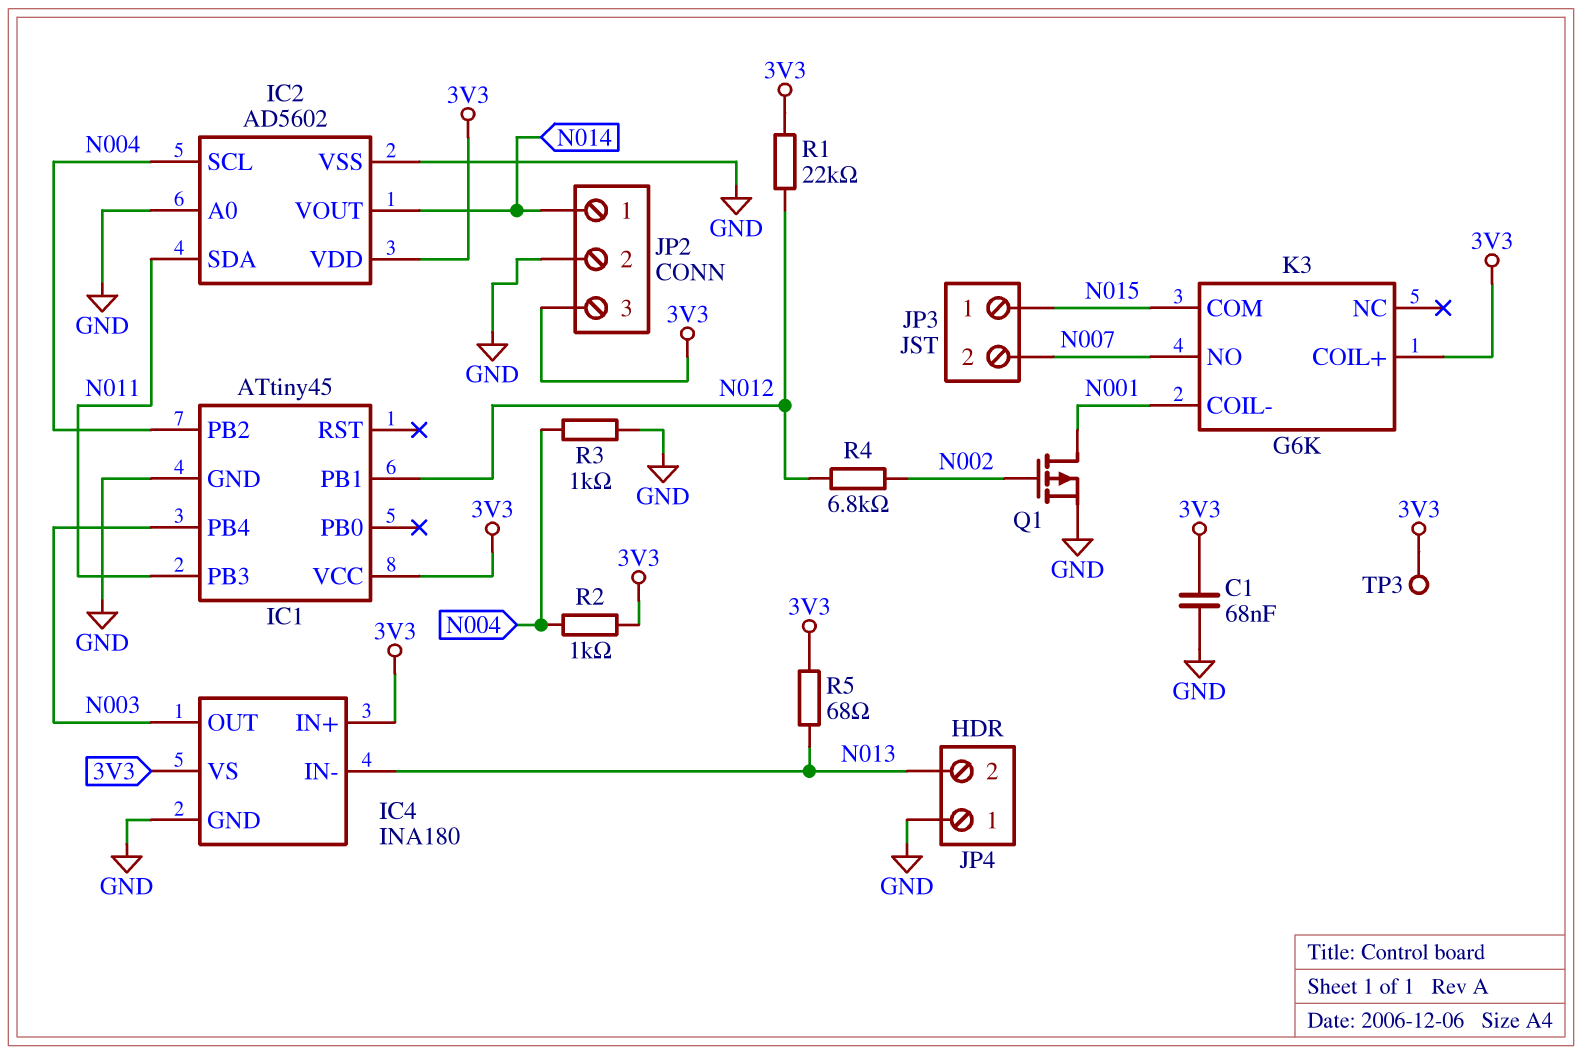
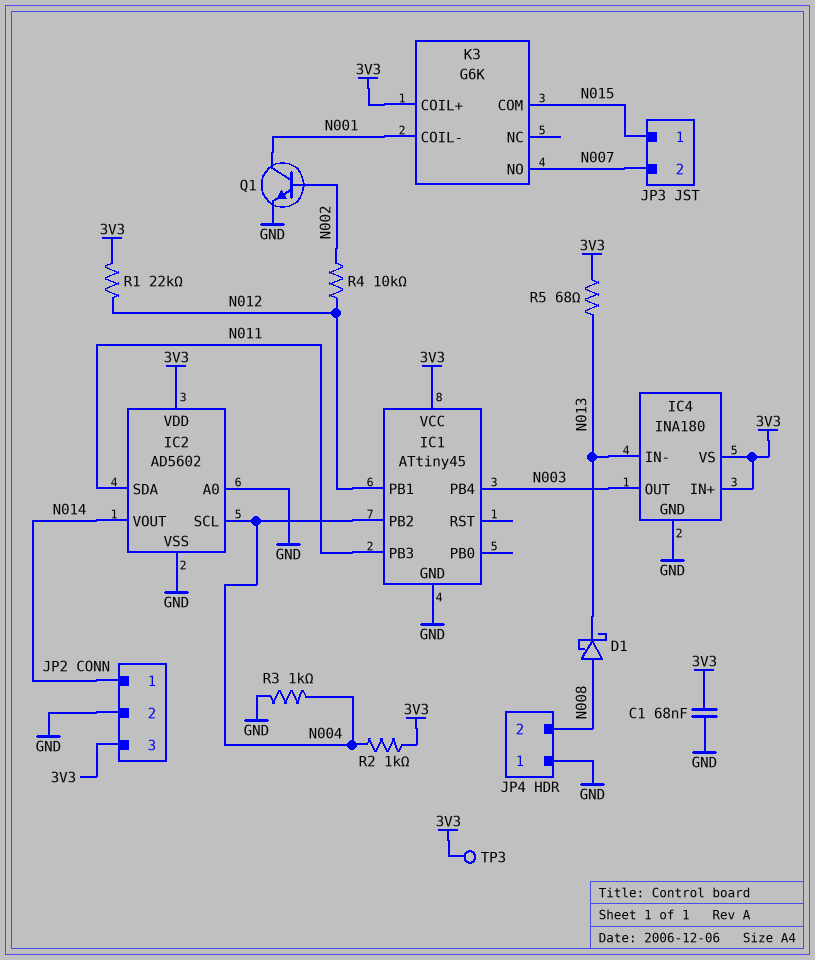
D1: none -> schottky (A N008, K N013)
JP4 pin 2: N013 -> N008
Q1: PMOS (G N002, D N001, S GND) -> NPN (B N002, C N001, E GND)
R4: 6.8k (N002, N012) -> 10k (N002, N012)

